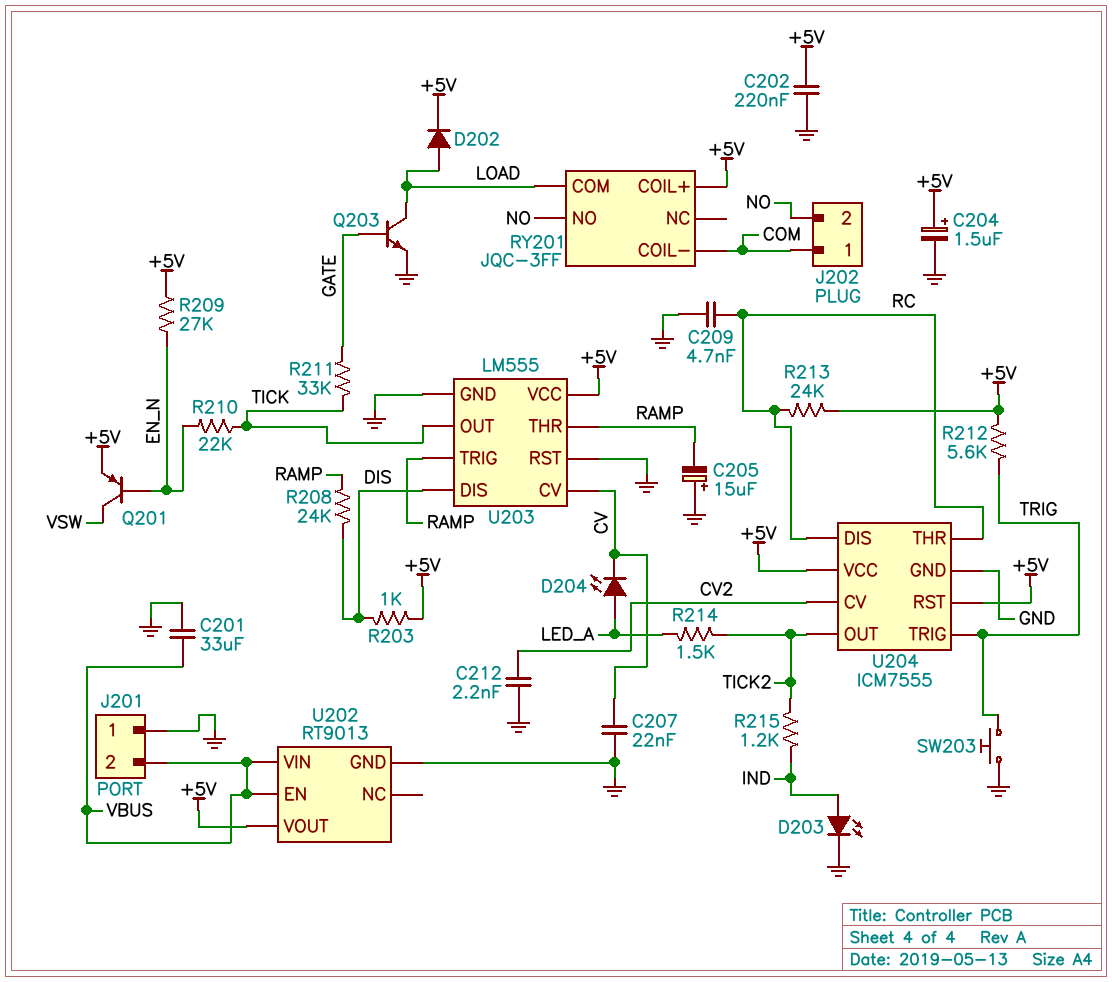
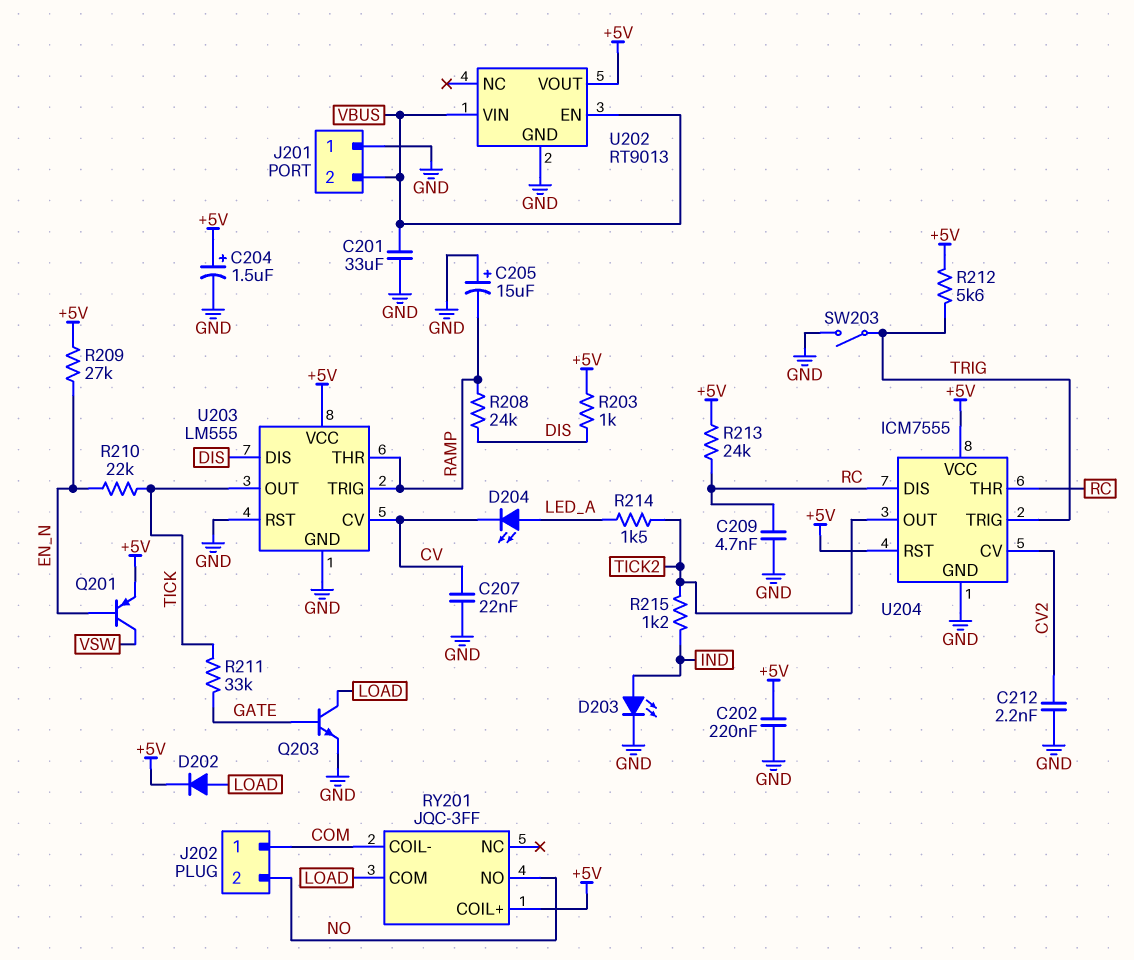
SW203: button (GND, TRIG) -> switch (GND, TRIG)

